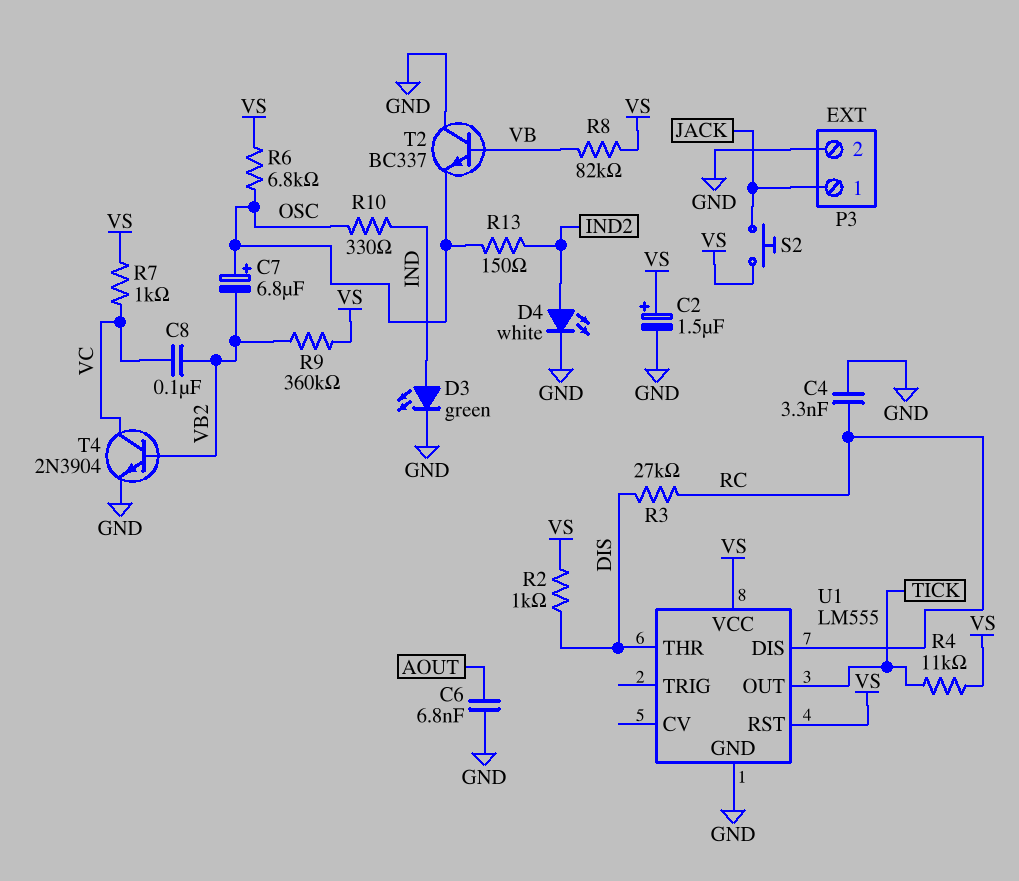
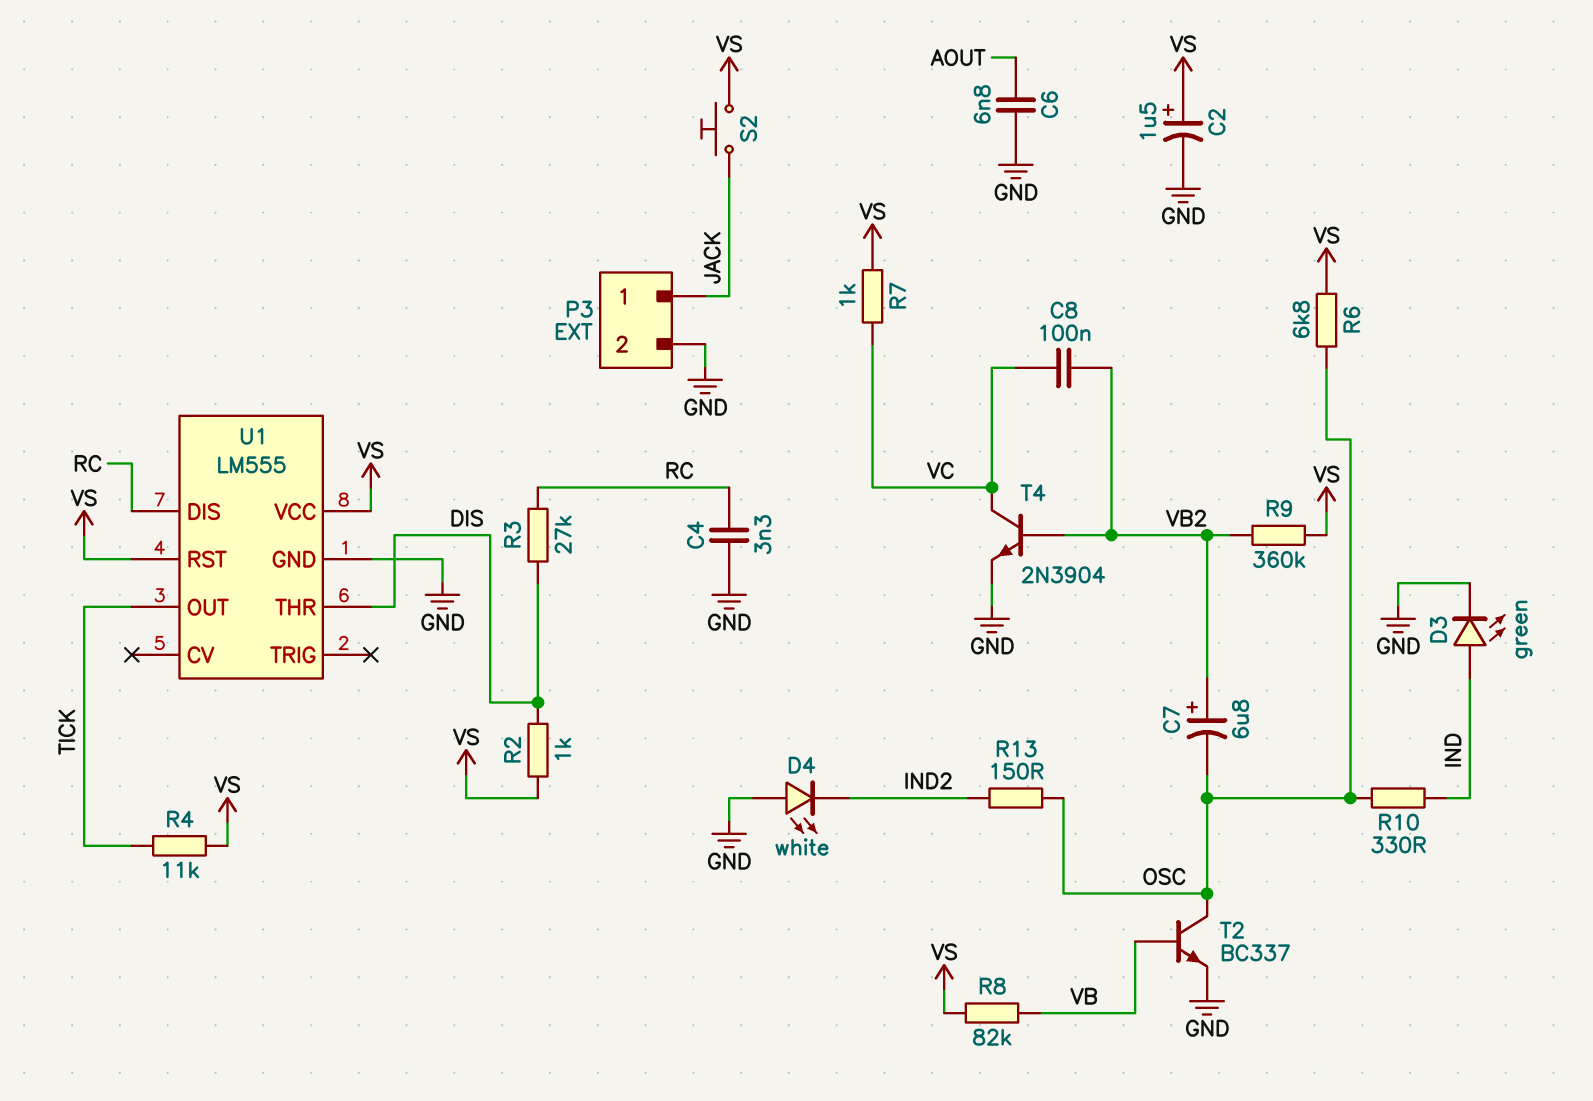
C7: 6.8uF (plus OSC, minus VB2) -> 6.8uF (plus VB2, minus OSC)
D4: LED white (A IND2, K GND) -> LED white (A GND, K IND2)
T2: NPN BC337 (B VB, C GND, E OSC) -> NPN BC337 (B VB, C OSC, E GND)

